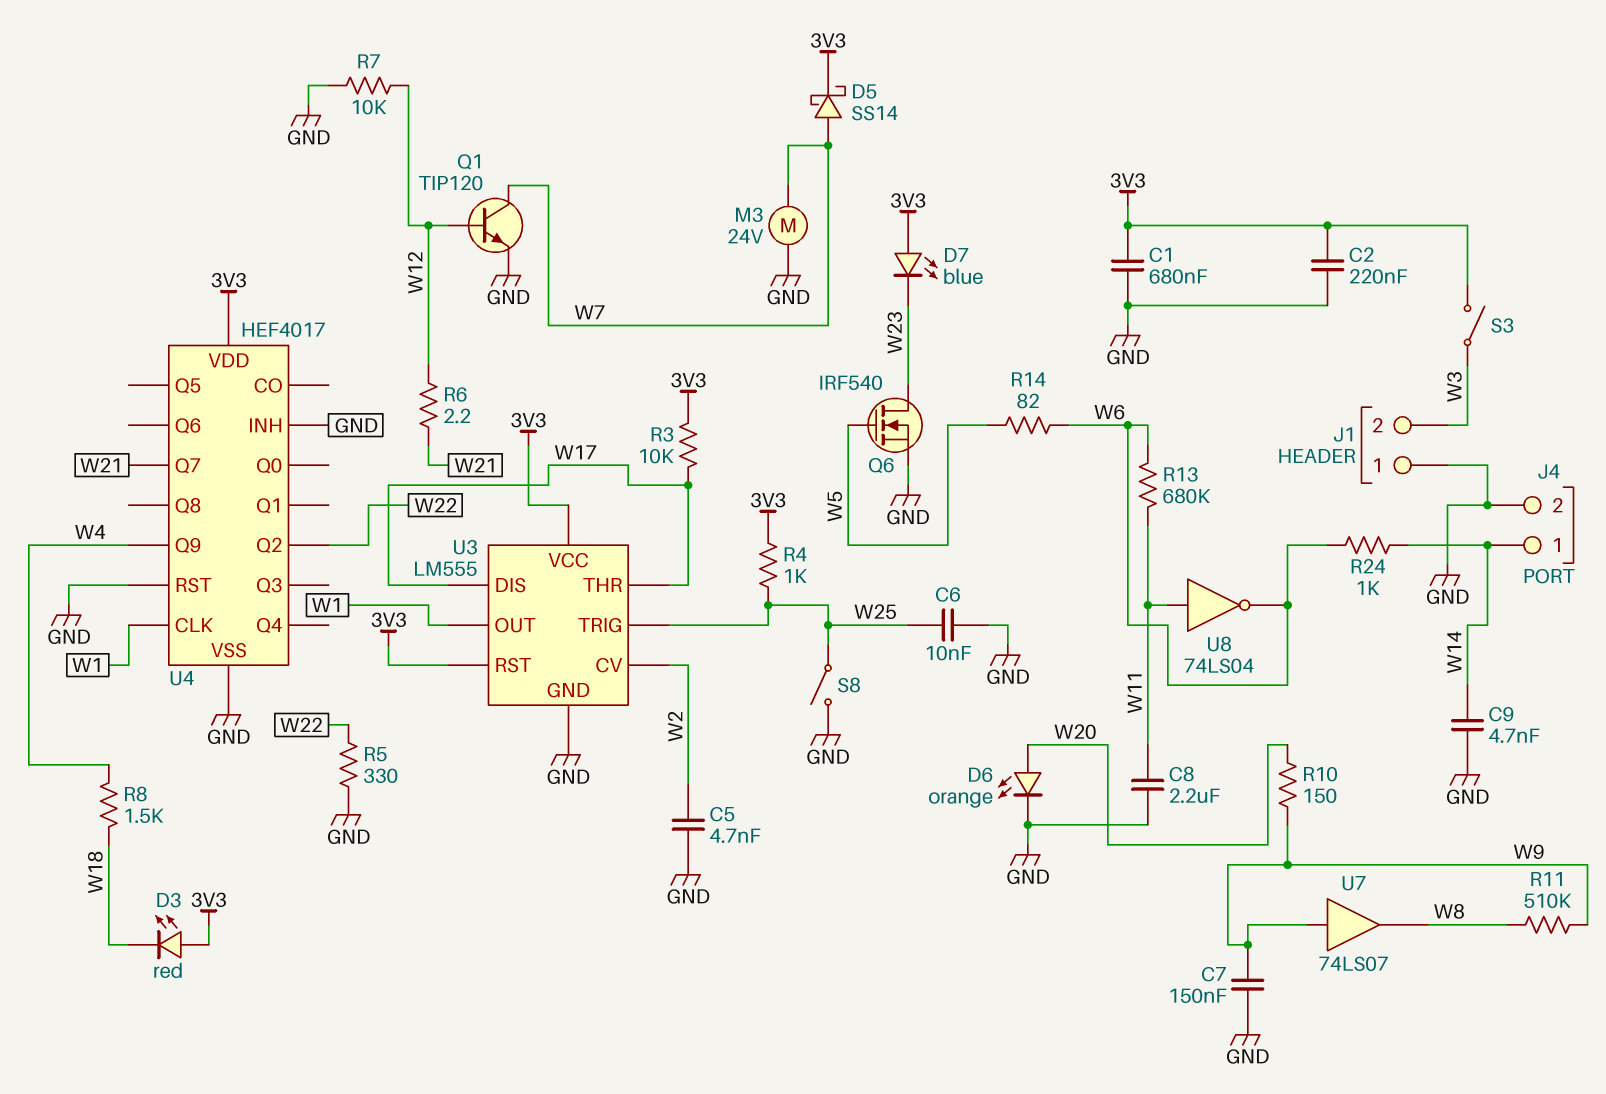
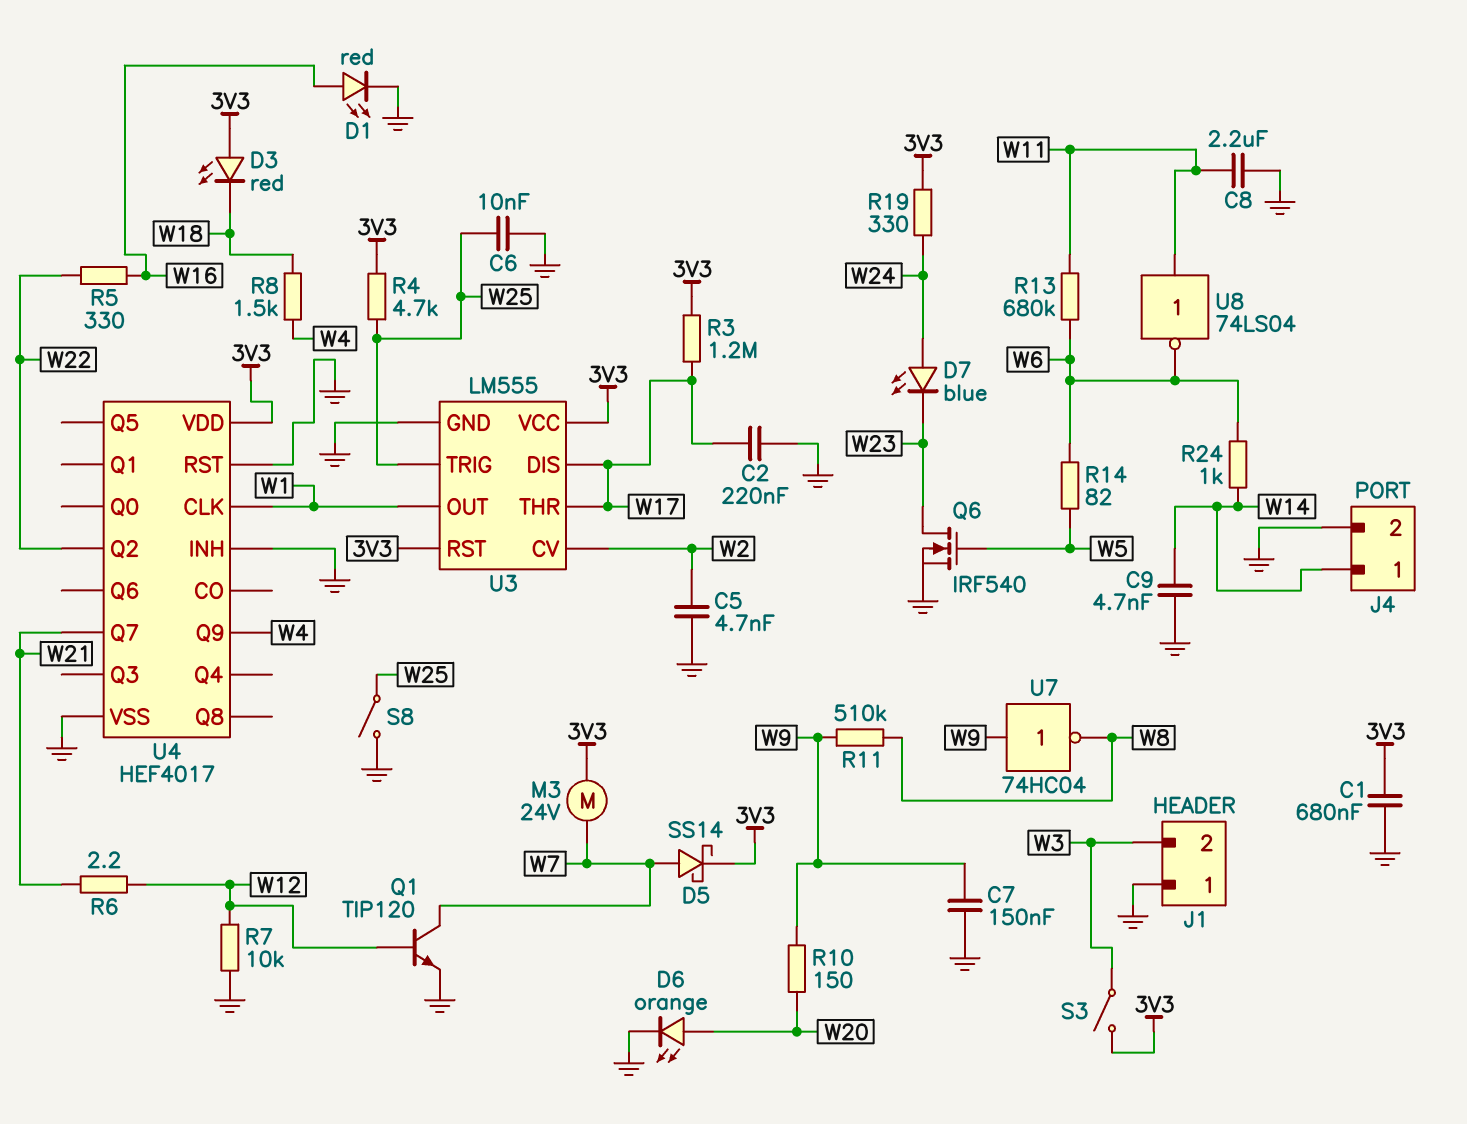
C2: 220nF (3V3, GND) -> 220nF (GND, W17)
D1: none -> LED red (A W16, K GND)
D7: LED blue (A 3V3, K W23) -> LED blue (A W24, K W23)
M3: motor 24V (GND, W7) -> motor 24V (3V3, W7)
R3: 10k (3V3, W17) -> 1.2M (3V3, W17)
R4: 1k (3V3, W25) -> 4.7k (3V3, W25)
R5: 330 (GND, W22) -> 330 (W16, W22)
R19: none -> 330 (3V3, W24)
U7: buffer 74LS07 (in W9, out W8) -> NOT 74HC04 (in W9, out W8)

